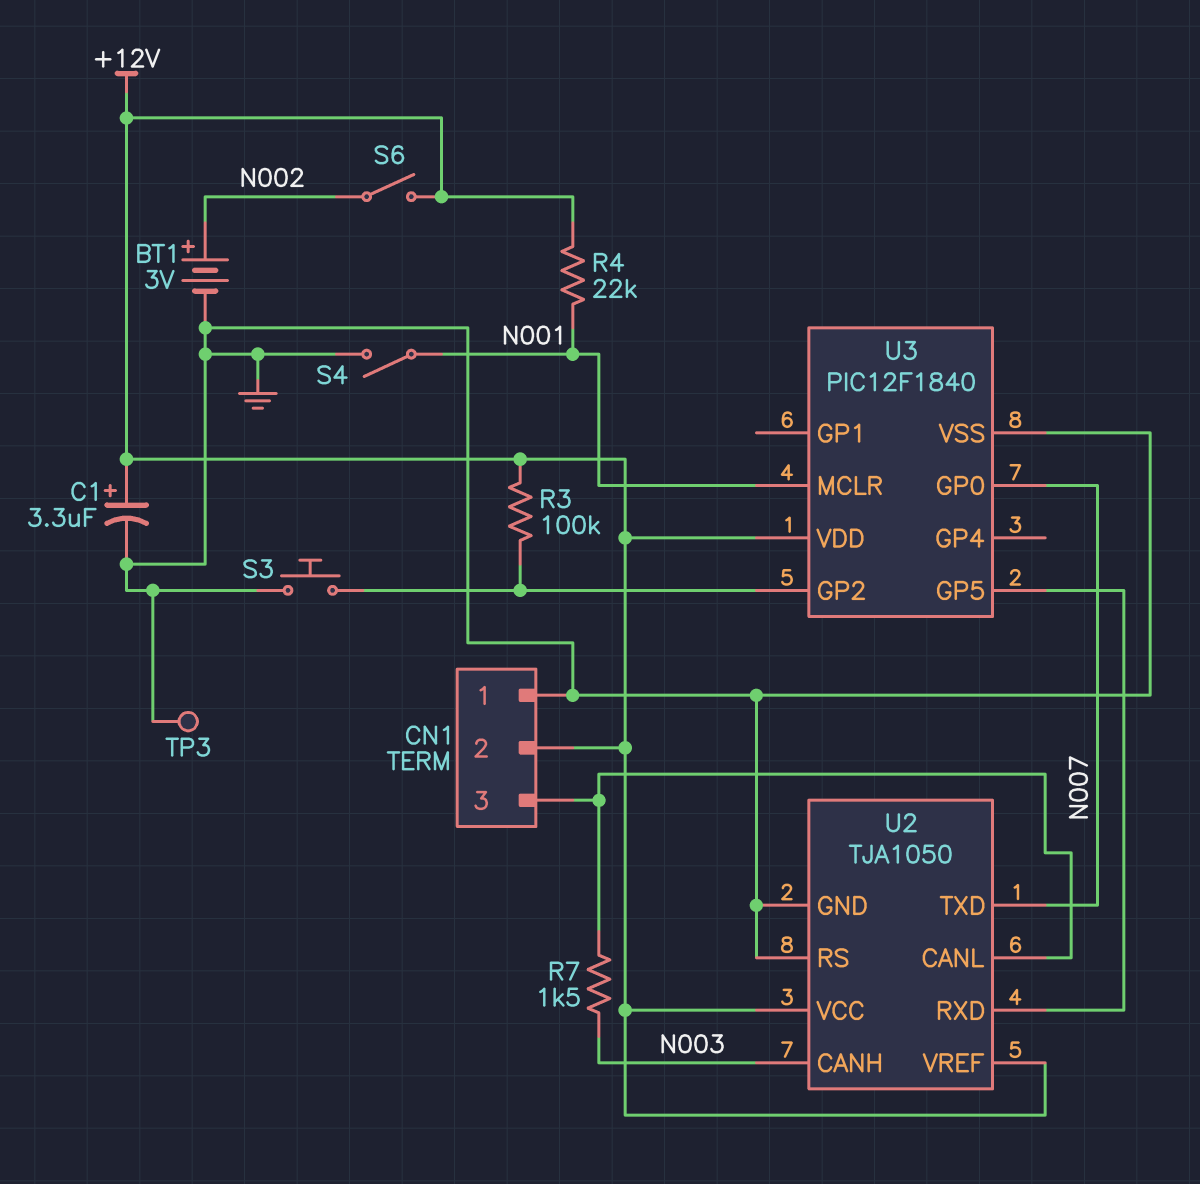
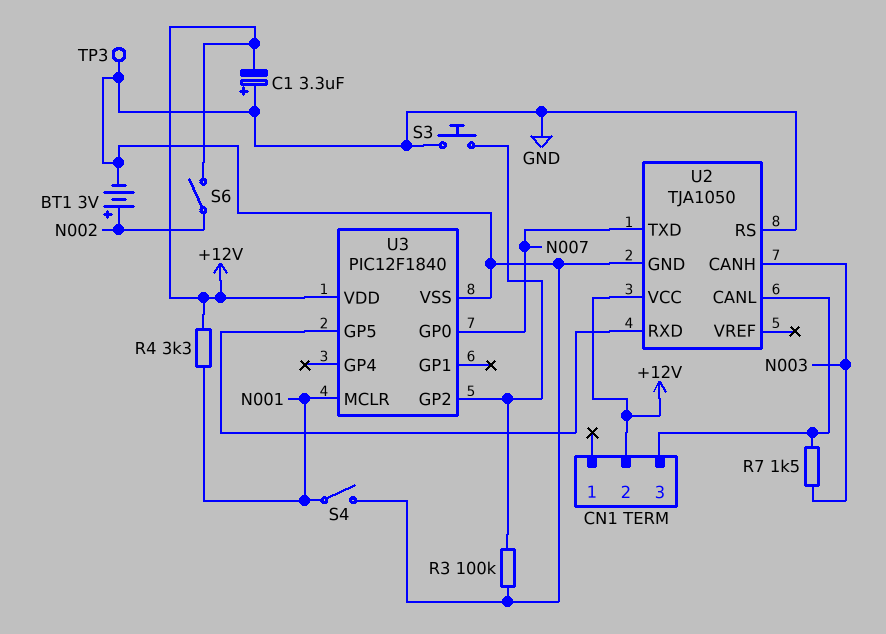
C1: 3.3uF (plus +12V, minus GND) -> 3.3uF (plus GND, minus +12V)
CN1 pin 1: GND -> none
R3: 100k (+12V, U3/GP2) -> 100k (GND, U3/GP2)
R4: 22k (+12V, N001) -> 3.3k (+12V, N001)
U2 pin VREF: +12V -> none

